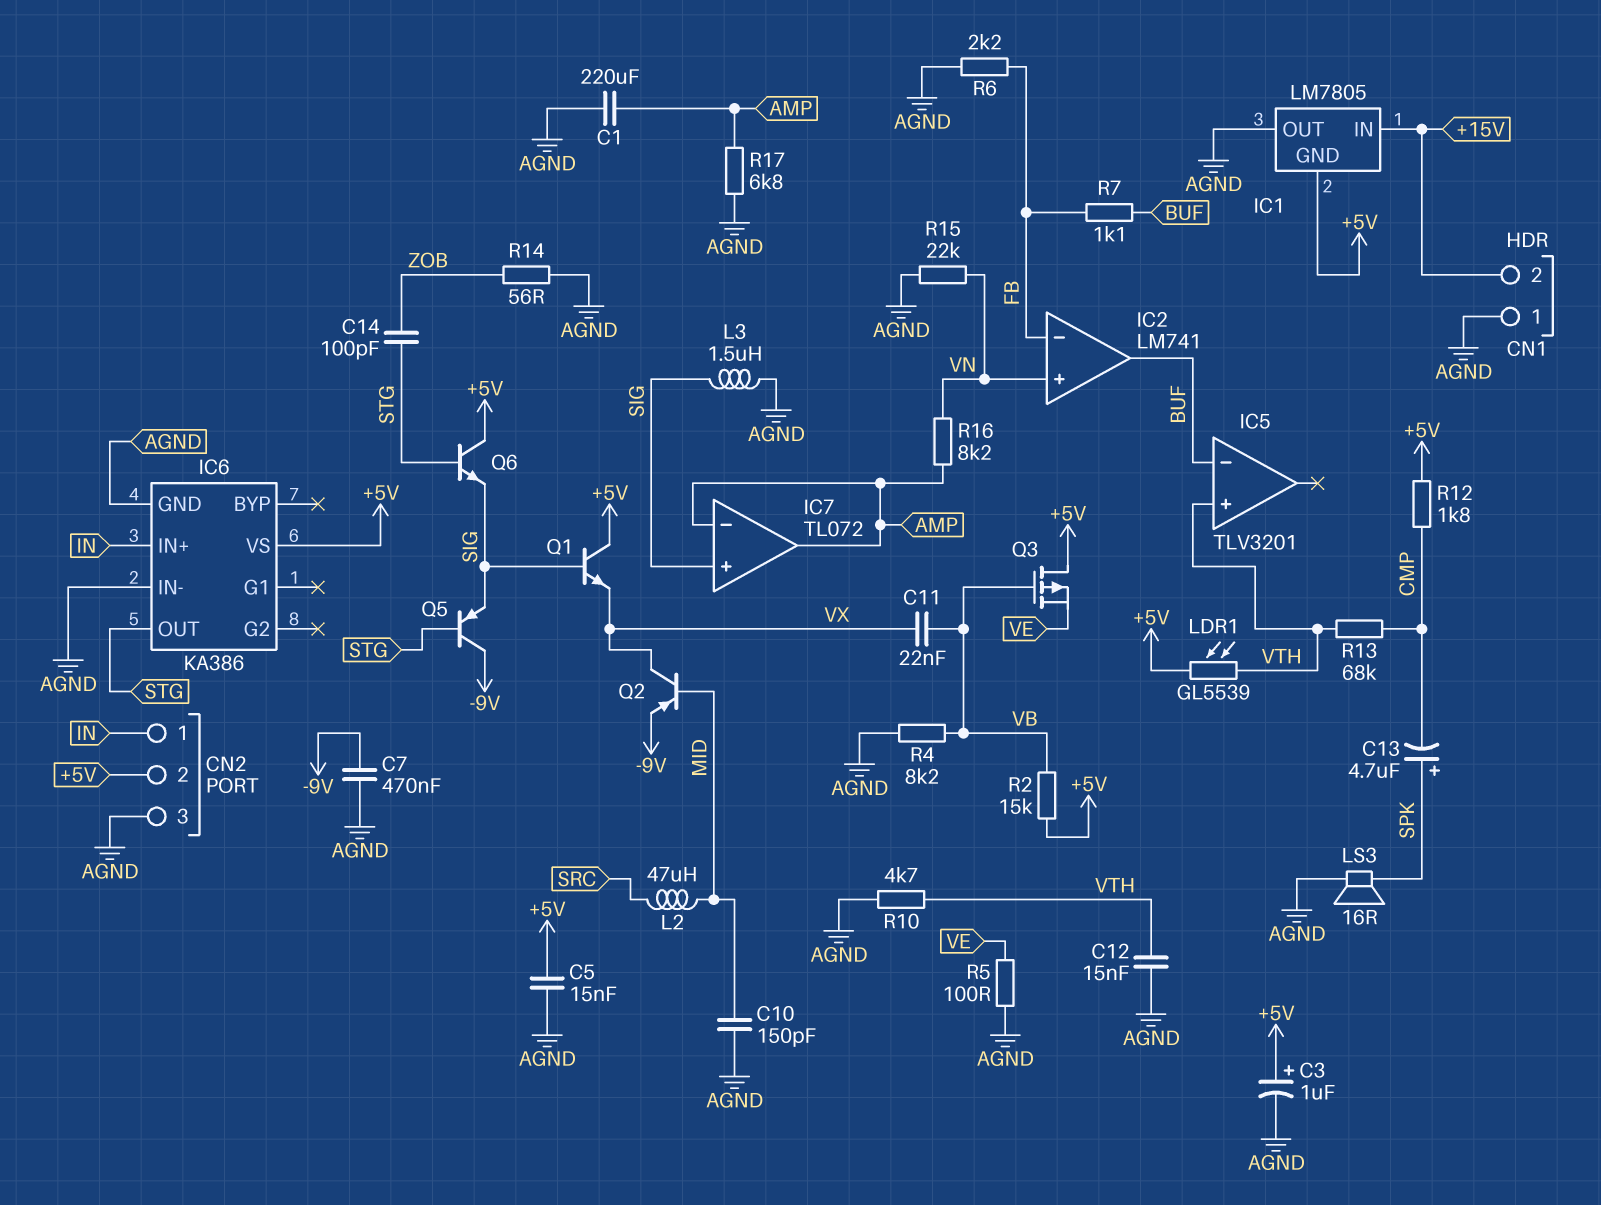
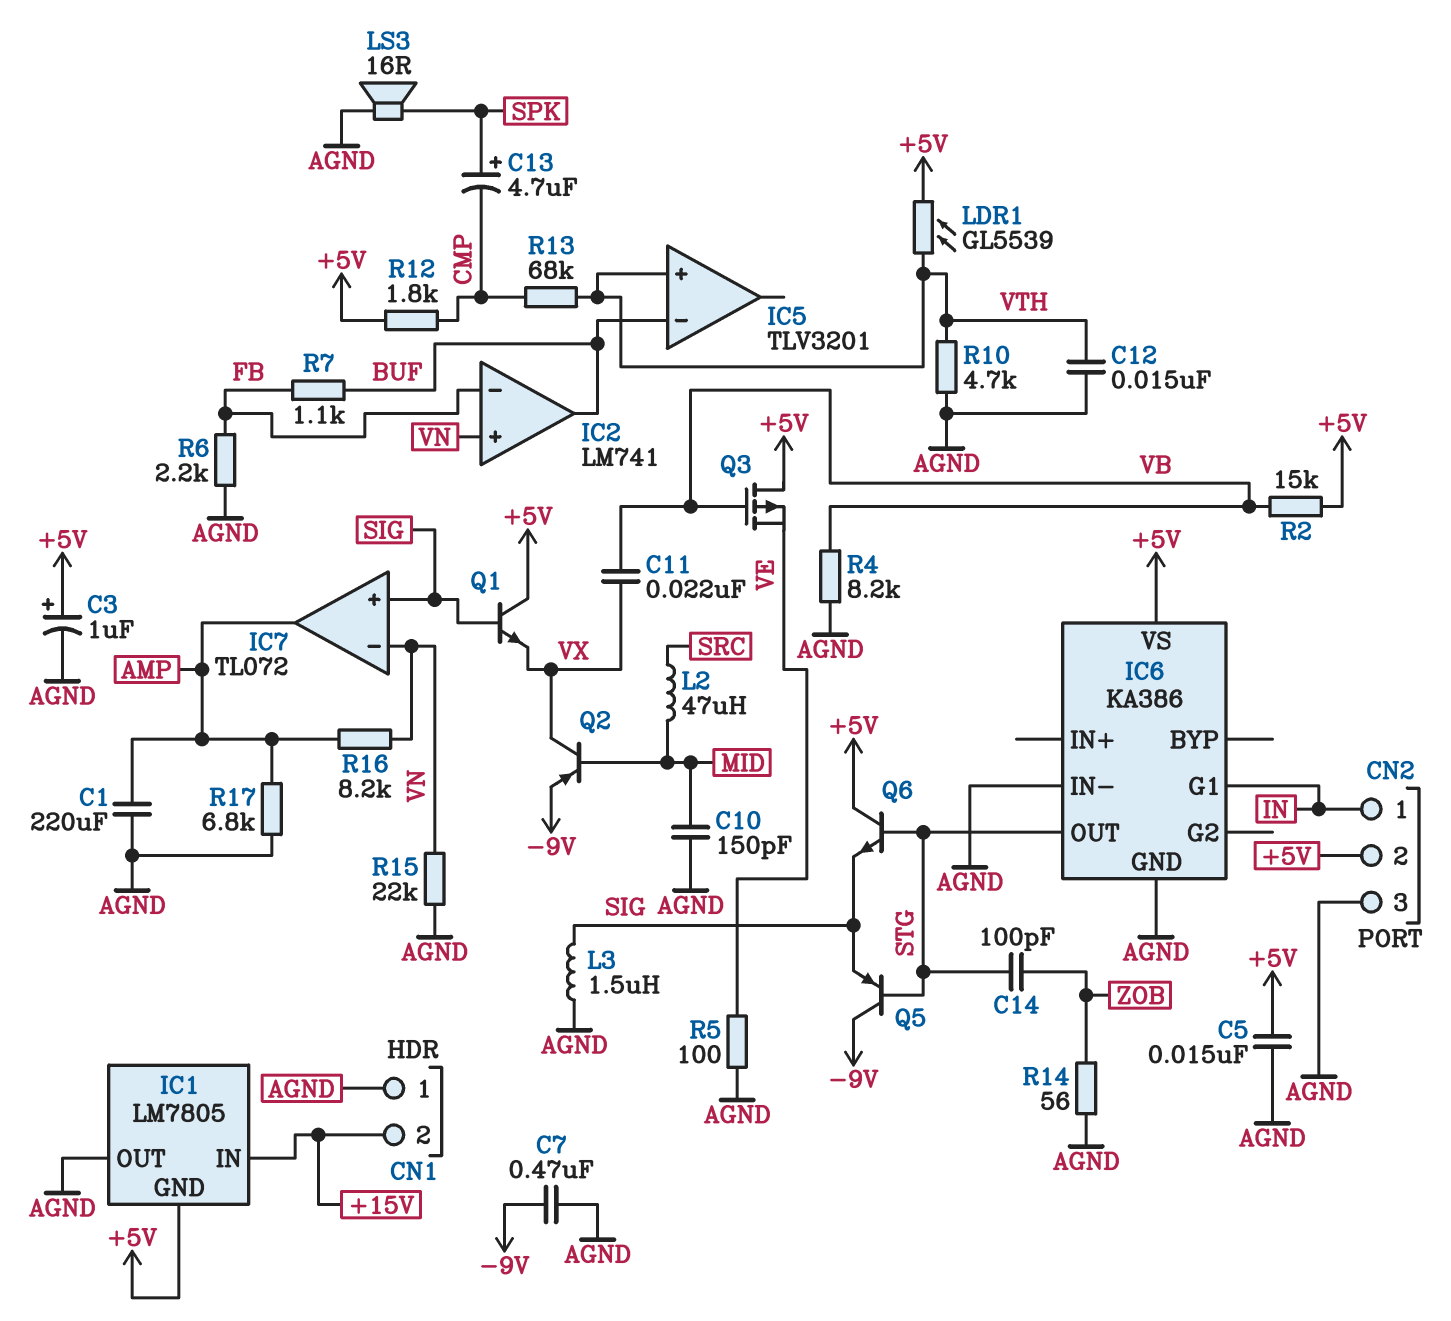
IC6 pin G1: none -> IN
IC6 pin IN+: IN -> none
IC7 pin in-: AMP -> VN

